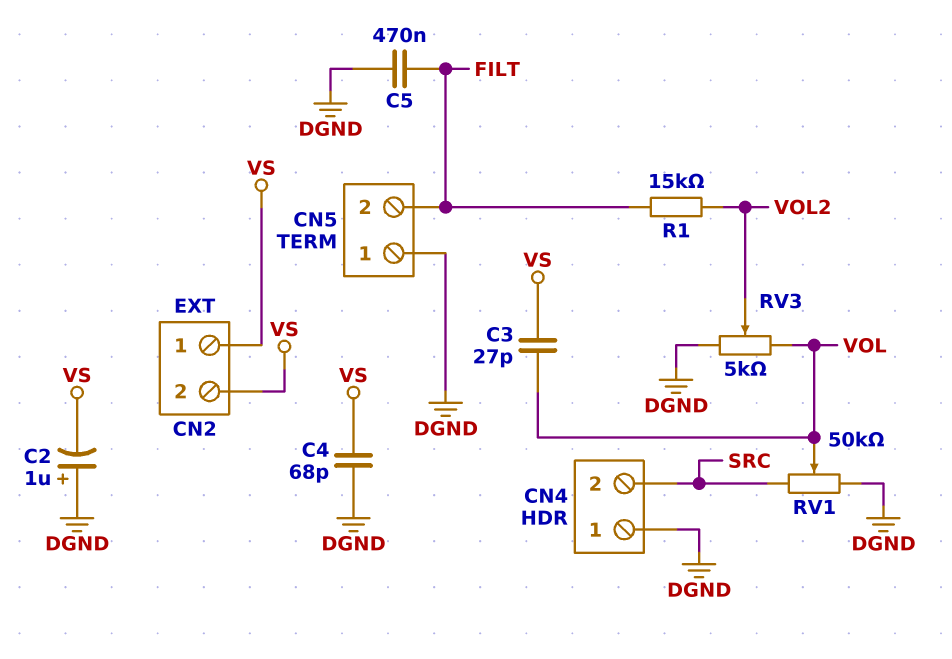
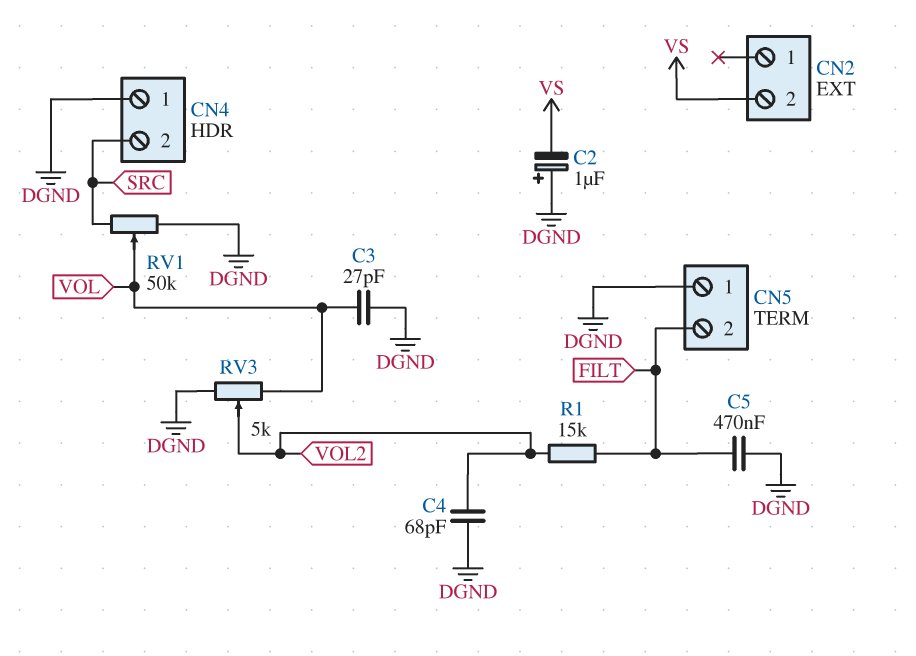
C3: 27pF (VOL, VS) -> 27pF (DGND, VOL)
C4: 68pF (DGND, VS) -> 68pF (DGND, VOL2)
CN2 pin 1: VS -> none

